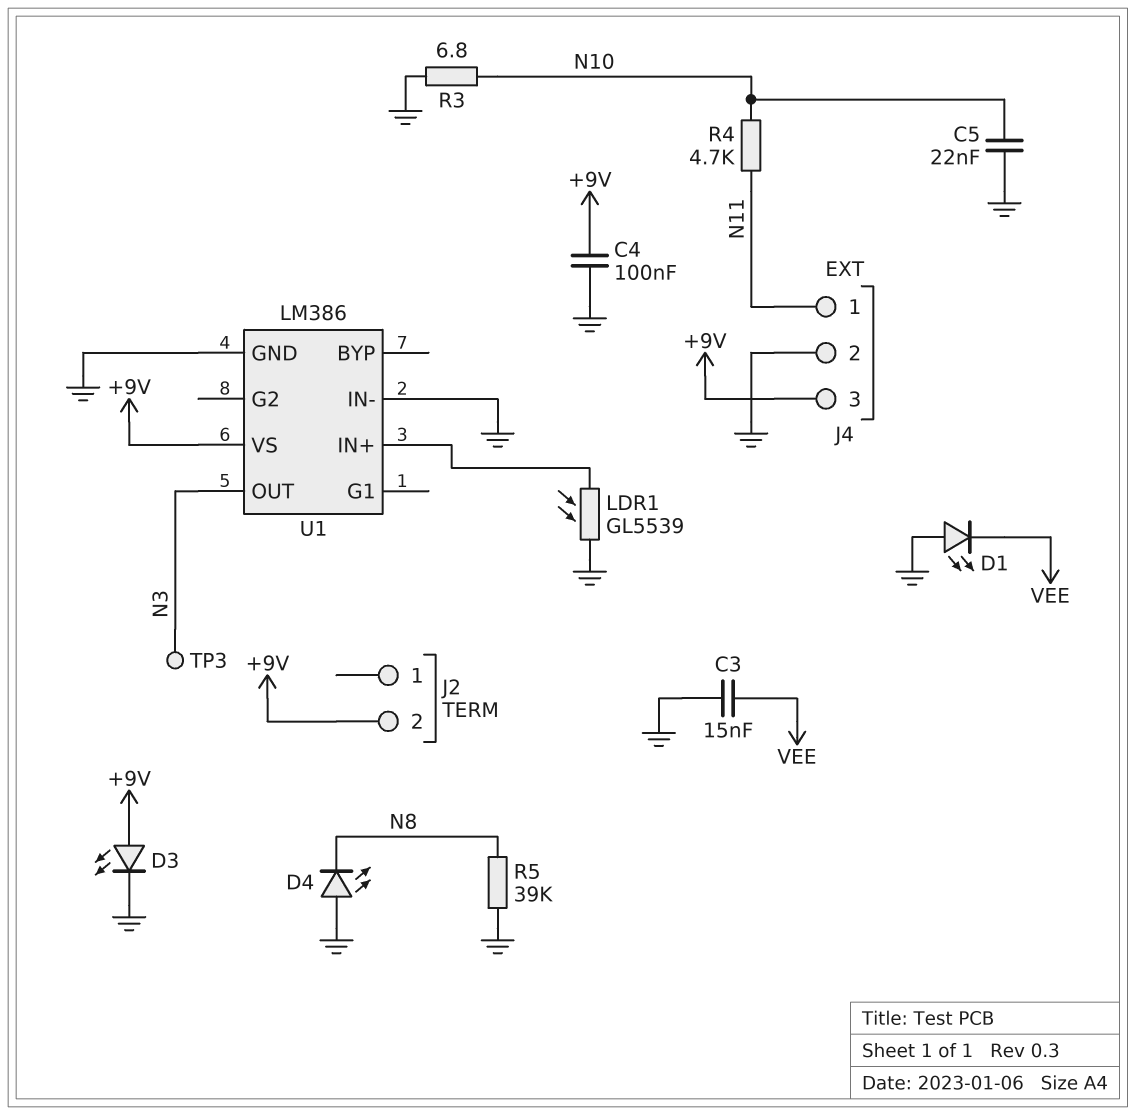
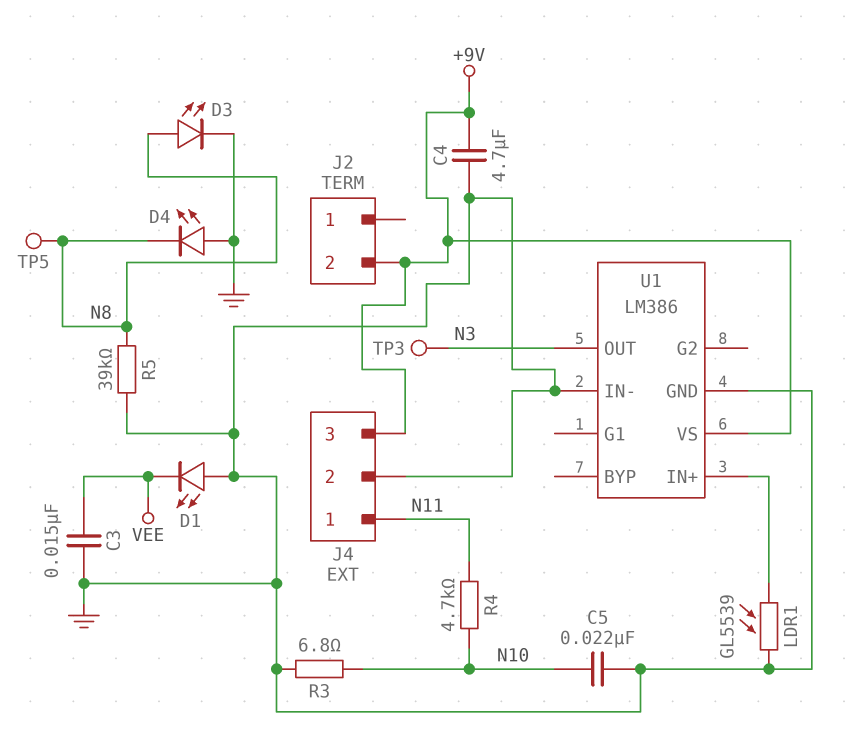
C4: 100nF (+9V, GND) -> 4.7uF (+9V, GND)
D3: LED (A +9V, K GND) -> LED (A N8, K GND)
TP5: none -> test point (N8)

